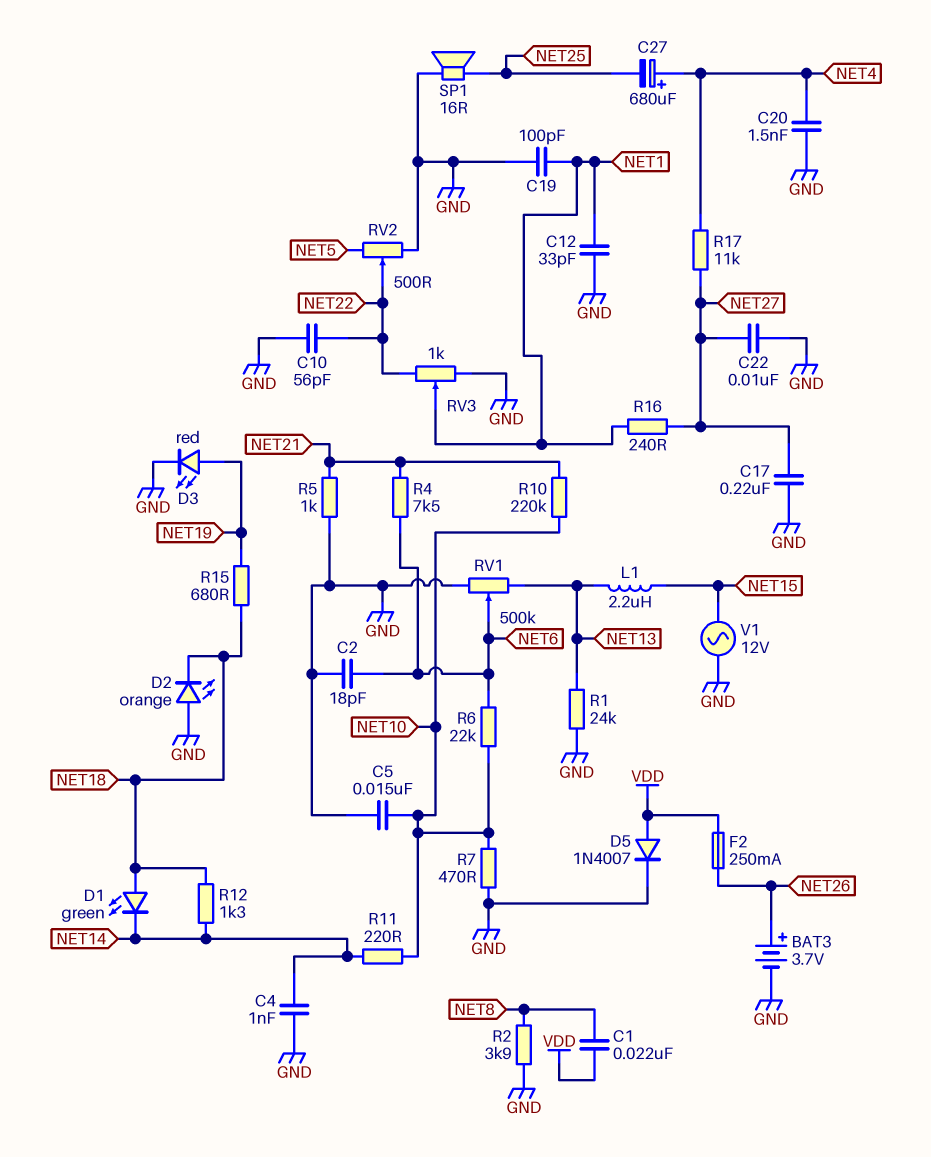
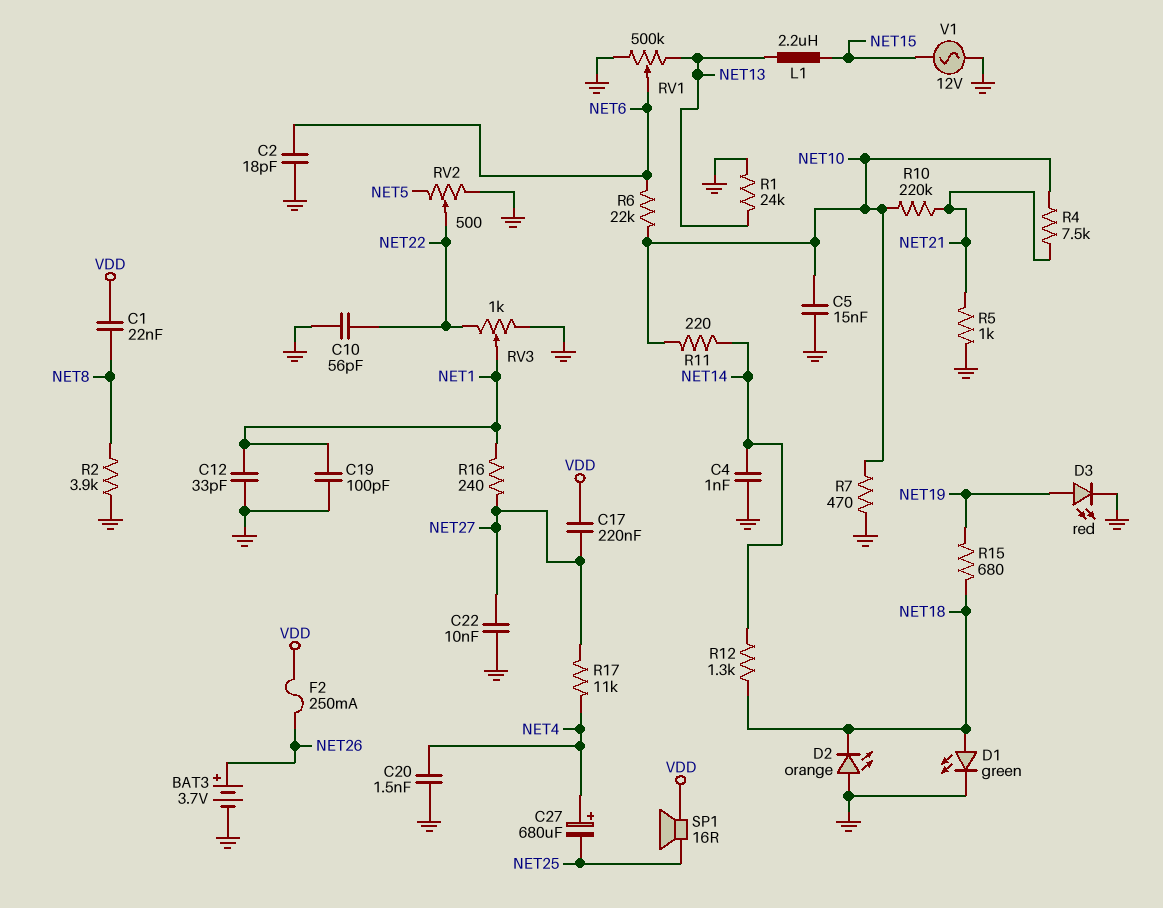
C17: 220nF (GND, NET27) -> 220nF (NET27, VDD)
D1: LED green (A NET18, K NET14) -> LED green (A NET18, K GND)
D5: diode 1N4007 (A VDD, K GND) -> none
R4: 7.5k (NET6, NET21) -> 7.5k (NET10, NET21)
SP1: speaker 16R (GND, NET25) -> speaker 16R (NET25, VDD)

